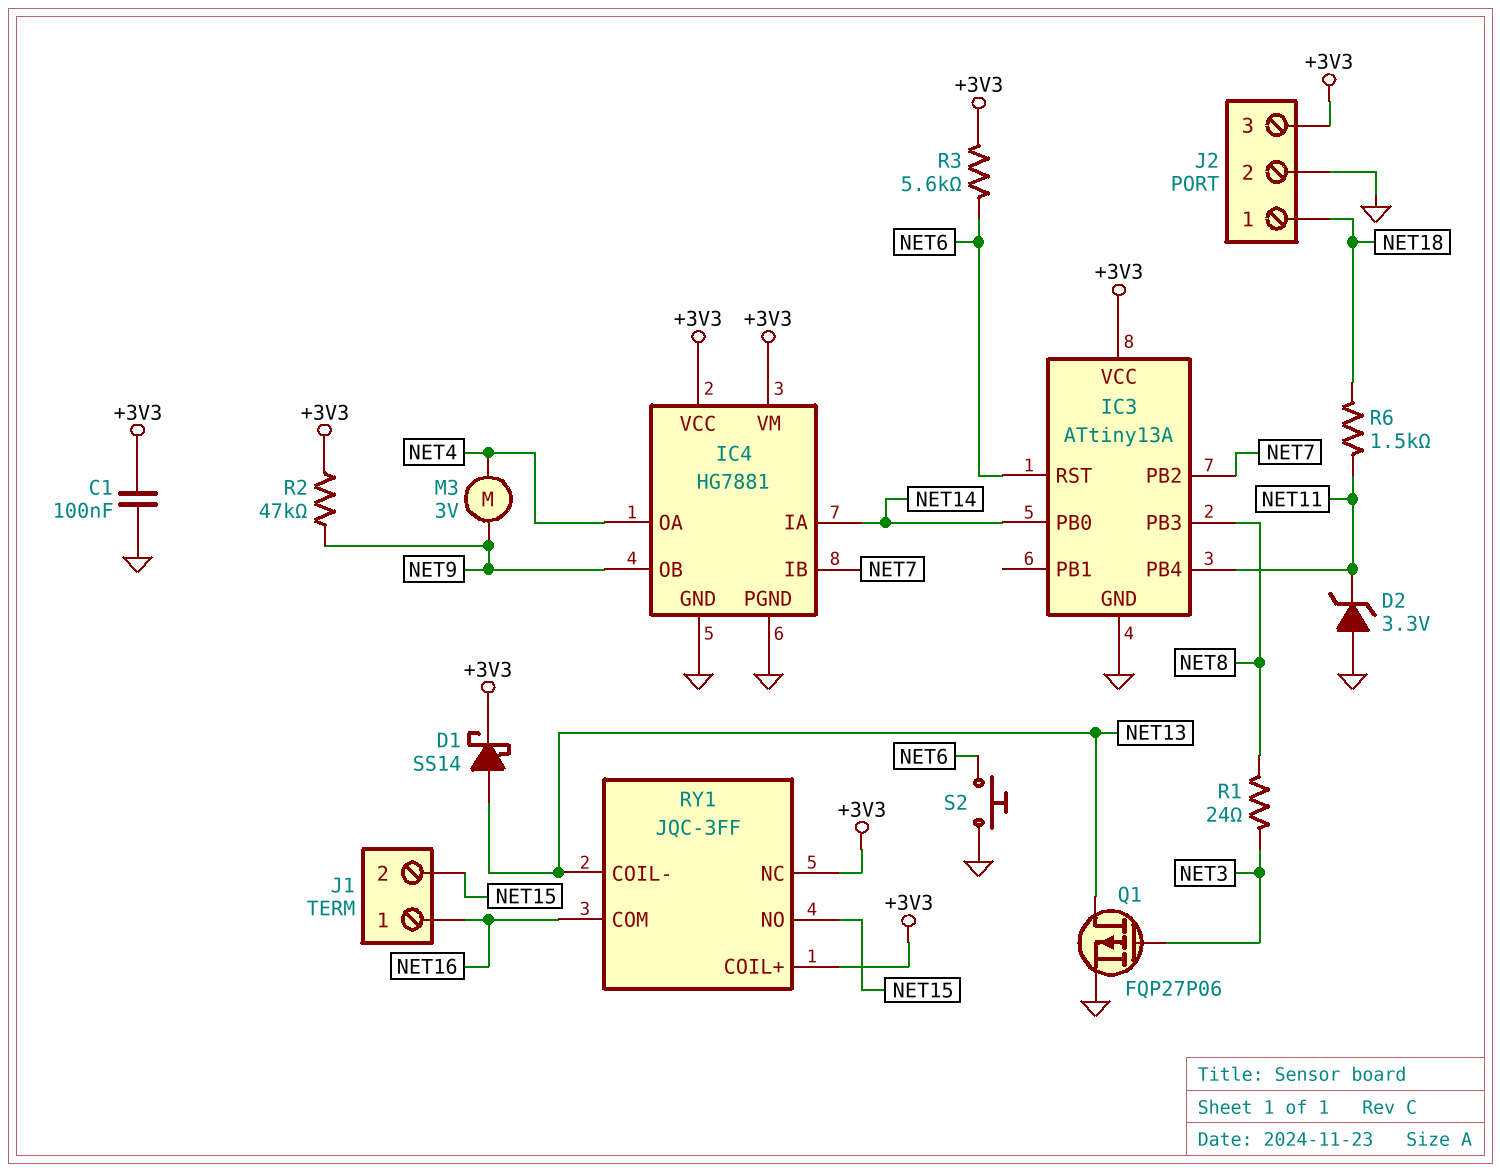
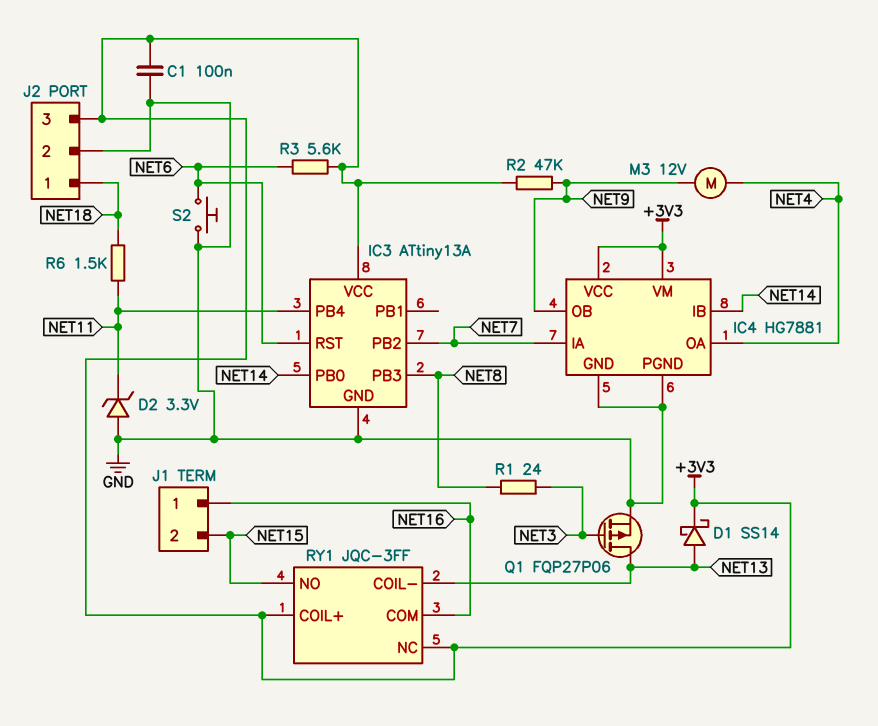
IC4 pin IA: NET14 -> NET7
IC4 pin IB: NET7 -> NET14
M3: motor 3V (NET4, NET9) -> motor 12V (NET4, NET9)

